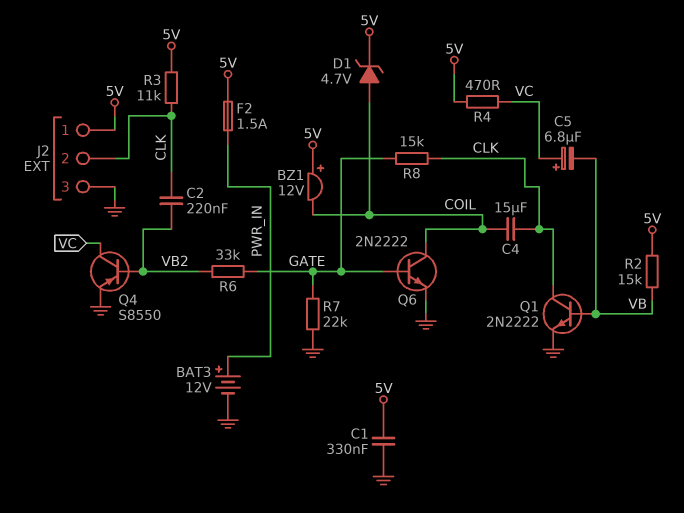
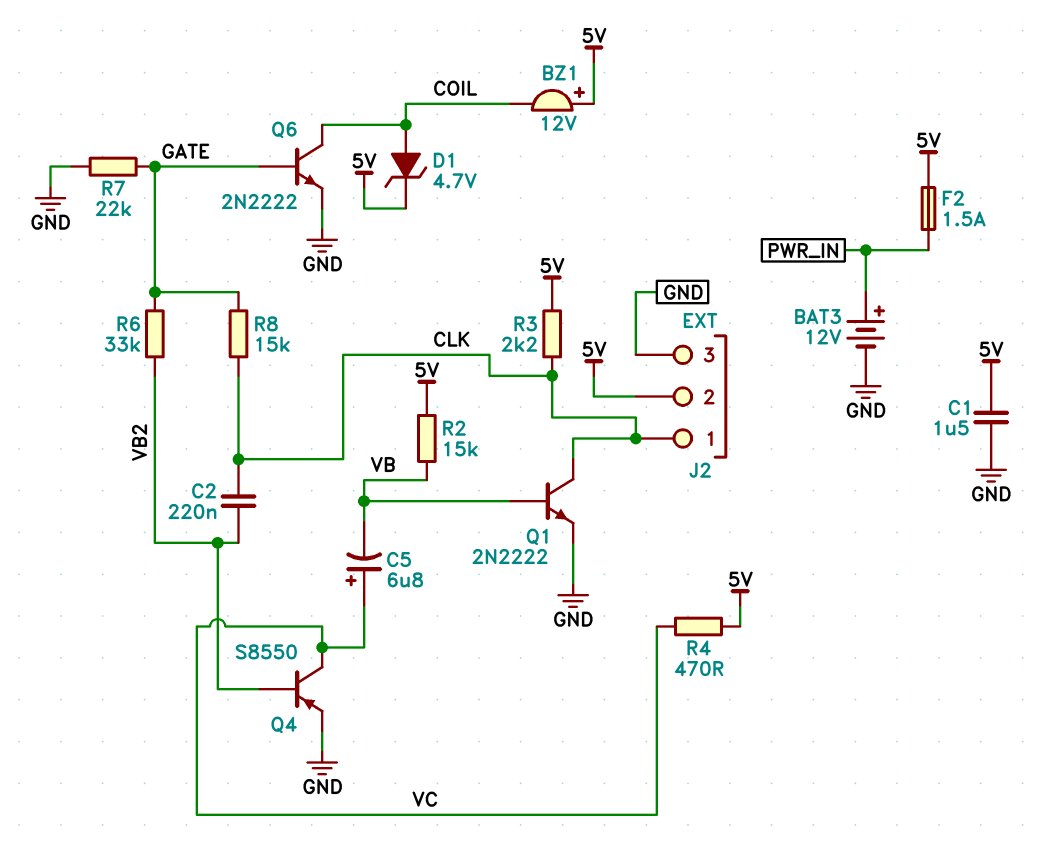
C1: 330nF (5V, GND) -> 1.5uF (5V, GND)
C4: 15uF (CLK, COIL) -> none
J2 pin 1: 5V -> CLK
J2 pin 2: CLK -> 5V
R3: 11k (5V, CLK) -> 2.2k (5V, CLK)

